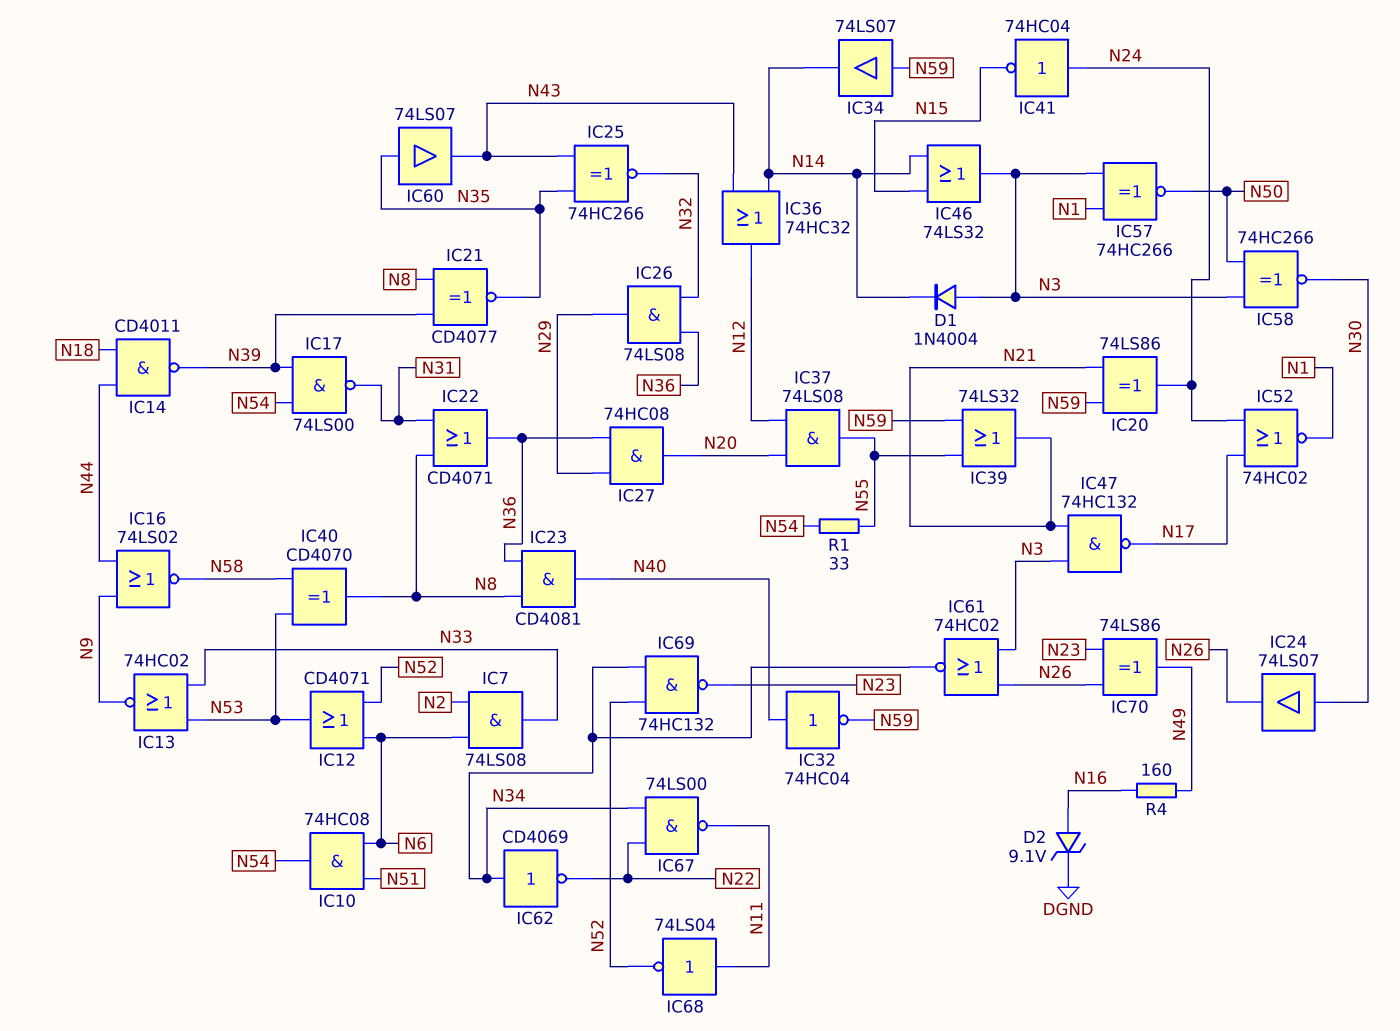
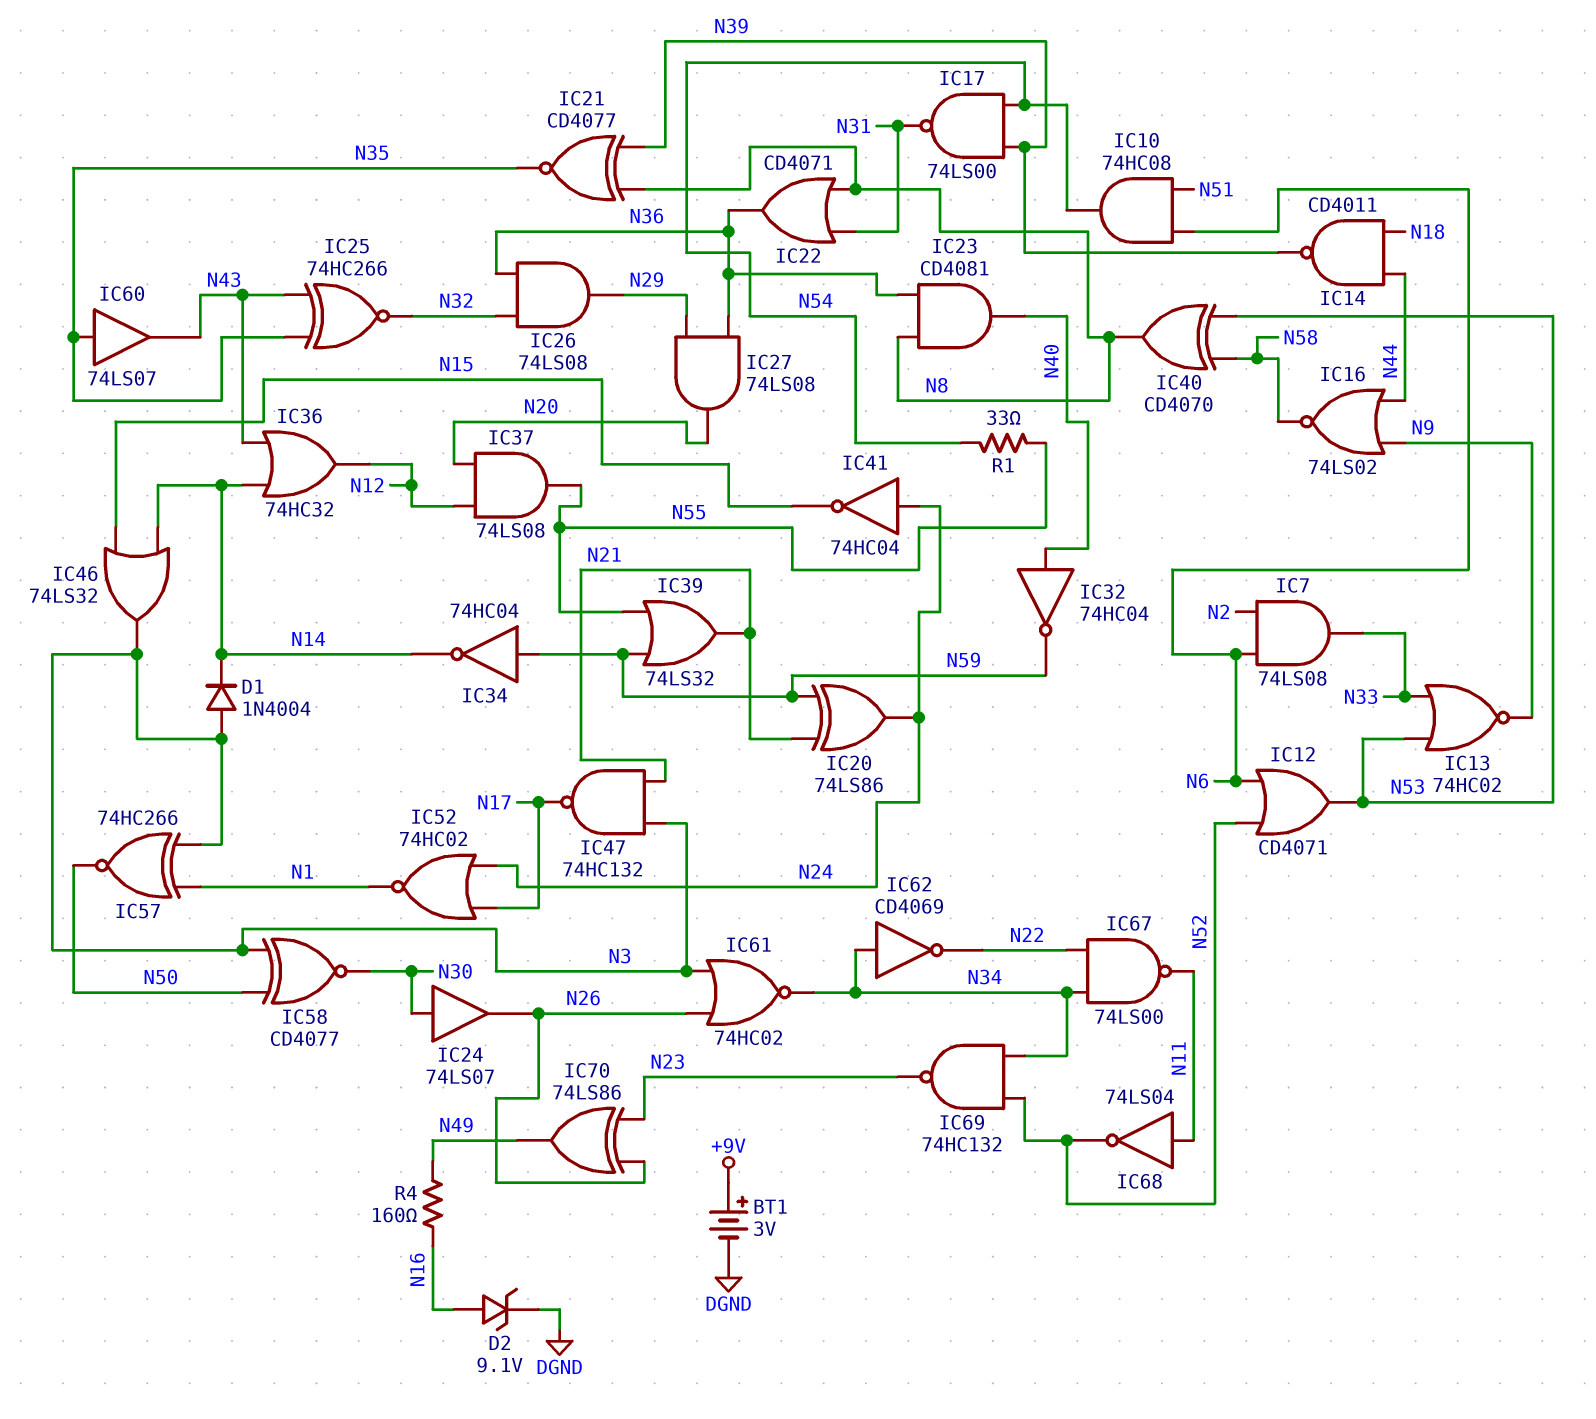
BT1: none -> 3V (plus +9V, minus DGND)
IC27: AND 74HC08 (in N29, in N36, out N20) -> AND 74LS08 (in N29, in N36, out N20)
IC34: buffer 74LS07 (in N59, out N14) -> NOT 74HC04 (in N59, out N14)
IC58: XNOR 74HC266 (in N3, in N50, out N30) -> XNOR CD4077 (in N3, in N50, out N30)

